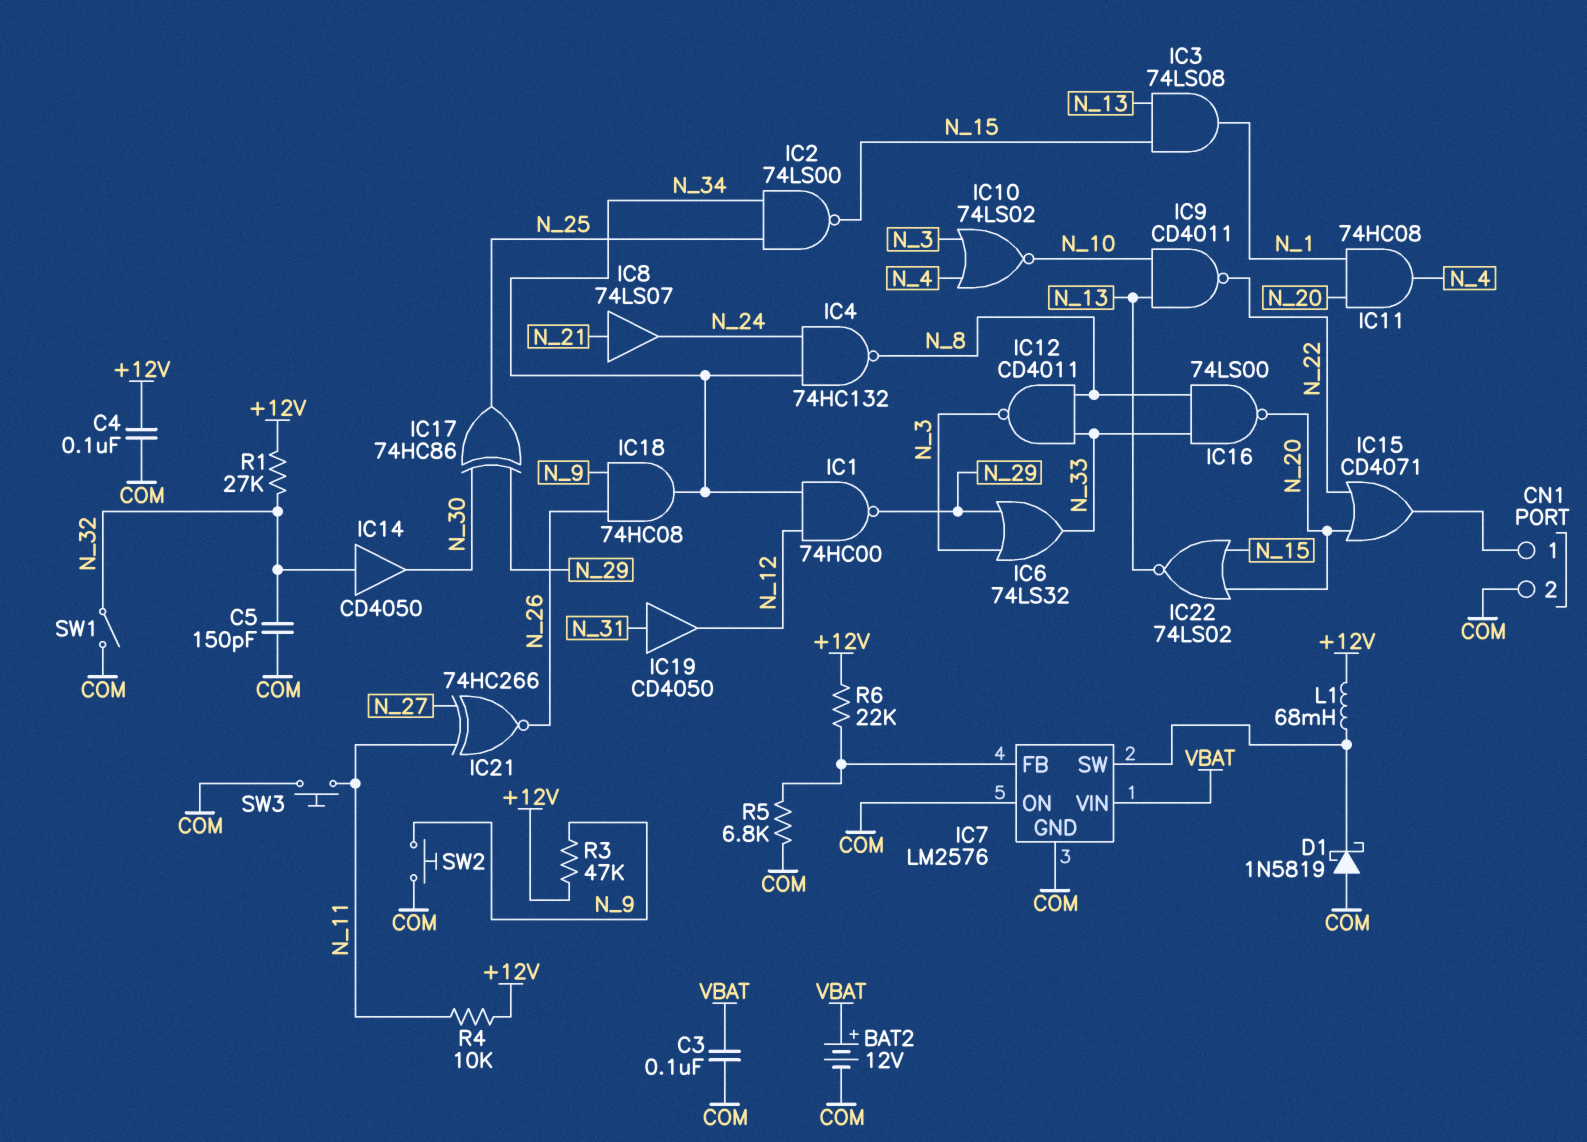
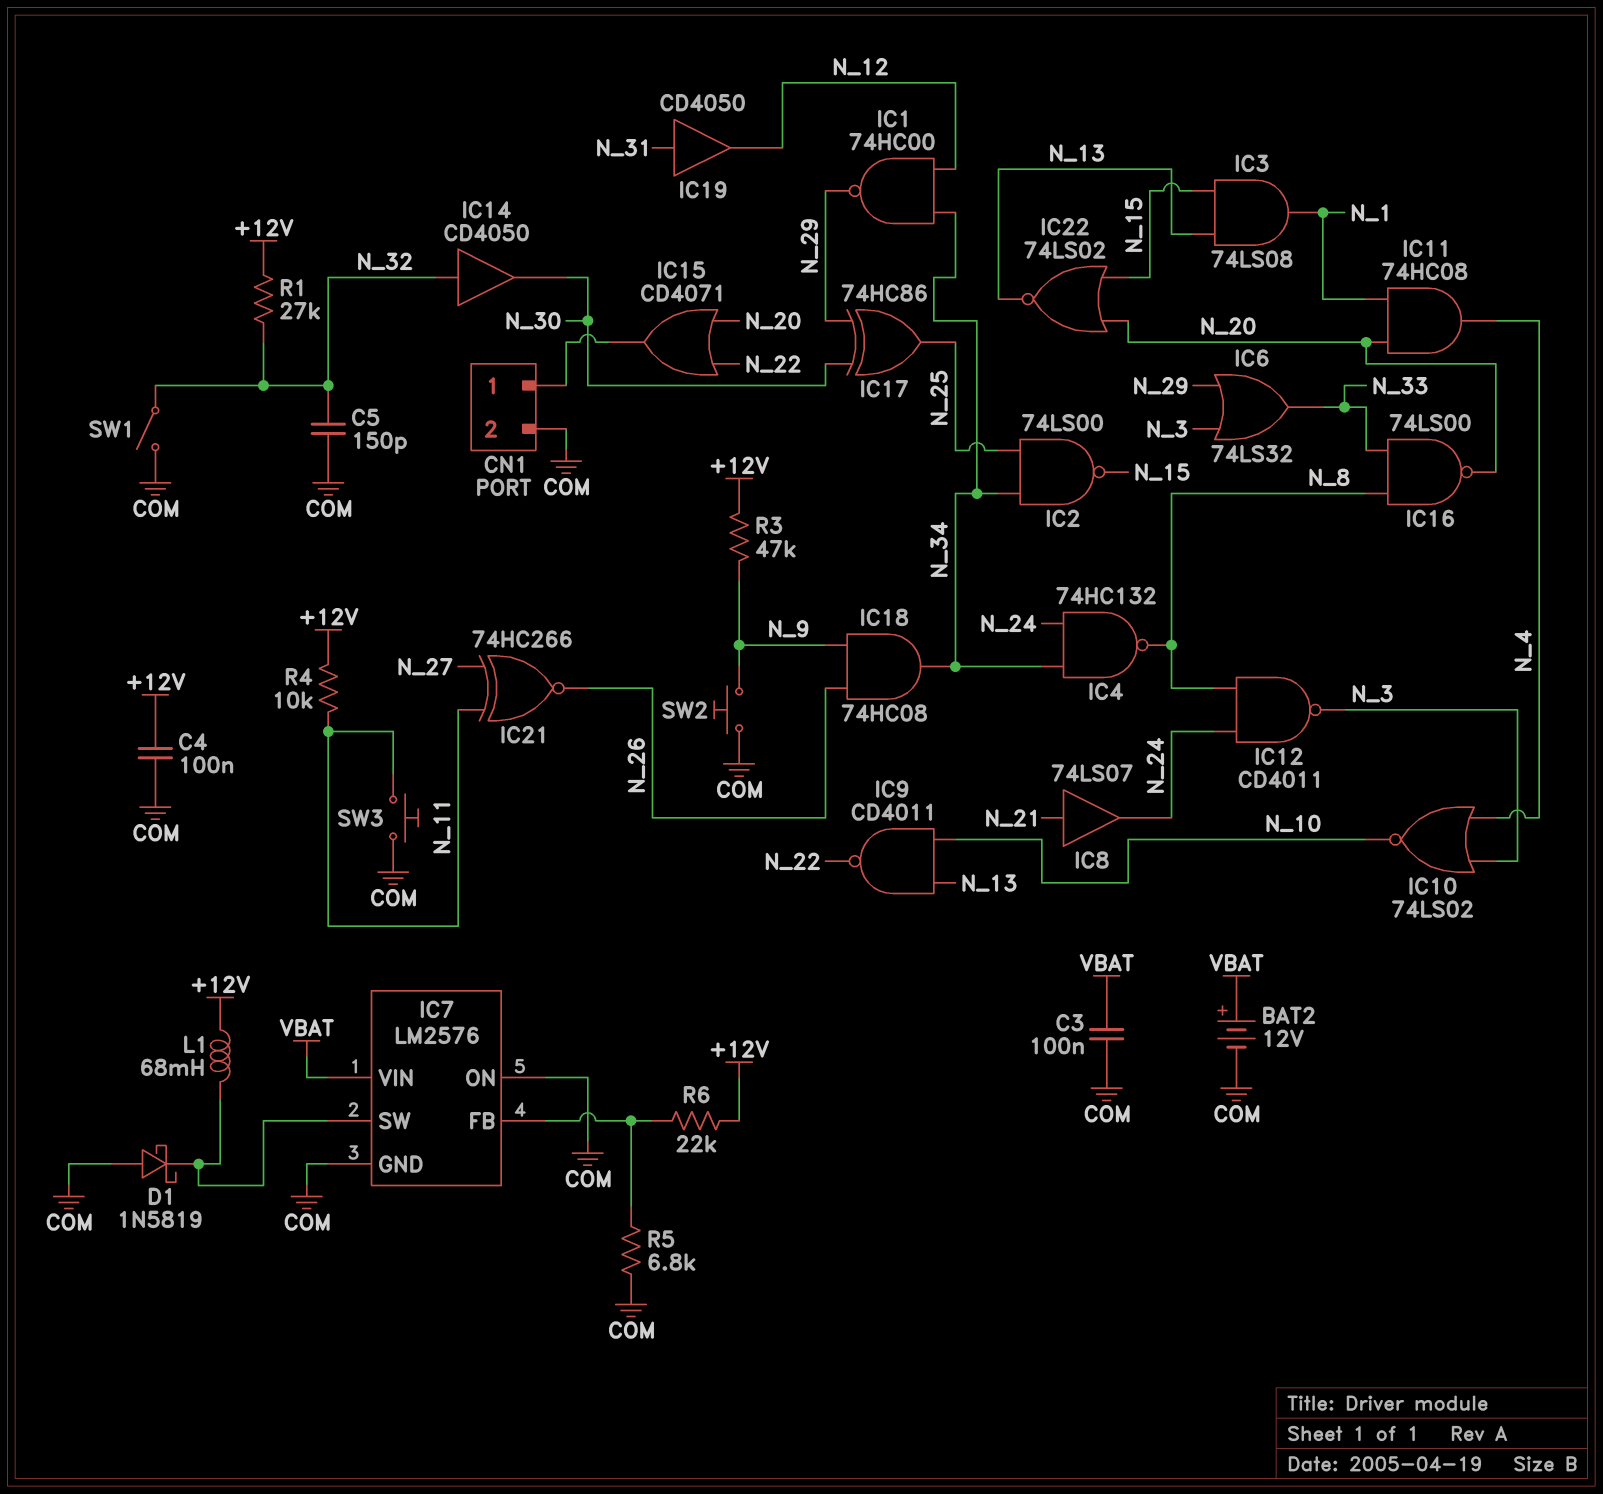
IC12: NAND CD4011 (in N_8, in N_33, out N_3) -> NAND CD4011 (in N_8, in N_24, out N_3)

